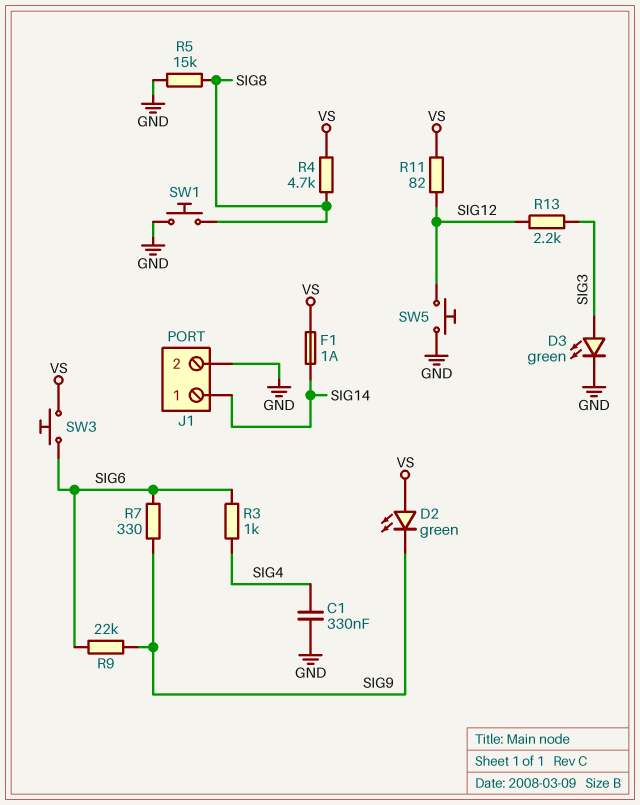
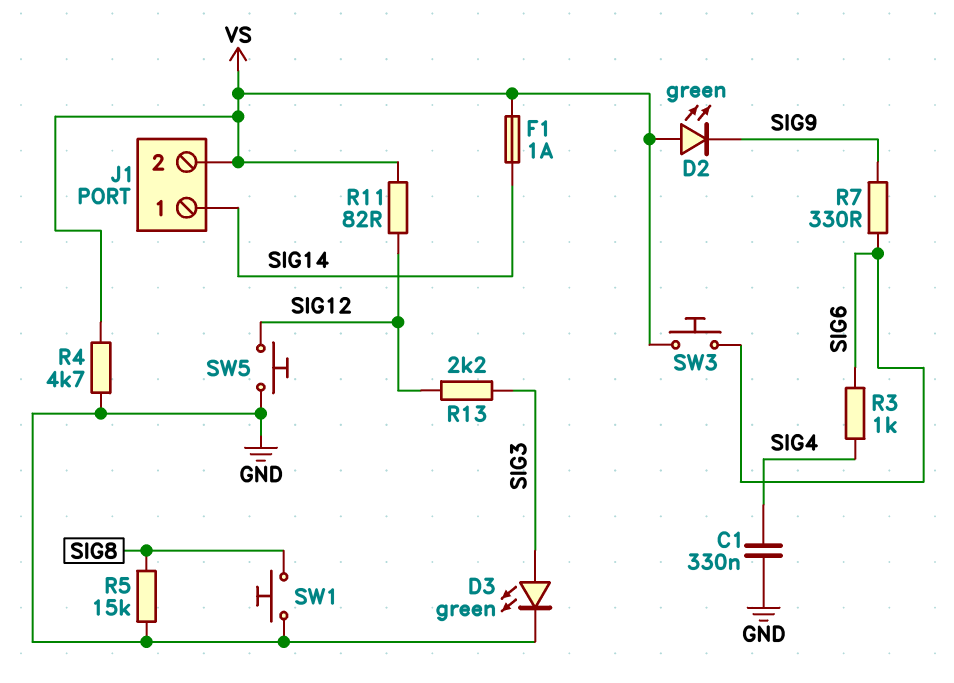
J1 pin 2: GND -> VS
R4: 4.7k (SIG8, VS) -> 4.7k (GND, VS)
R9: 22k (SIG6, SIG9) -> none

